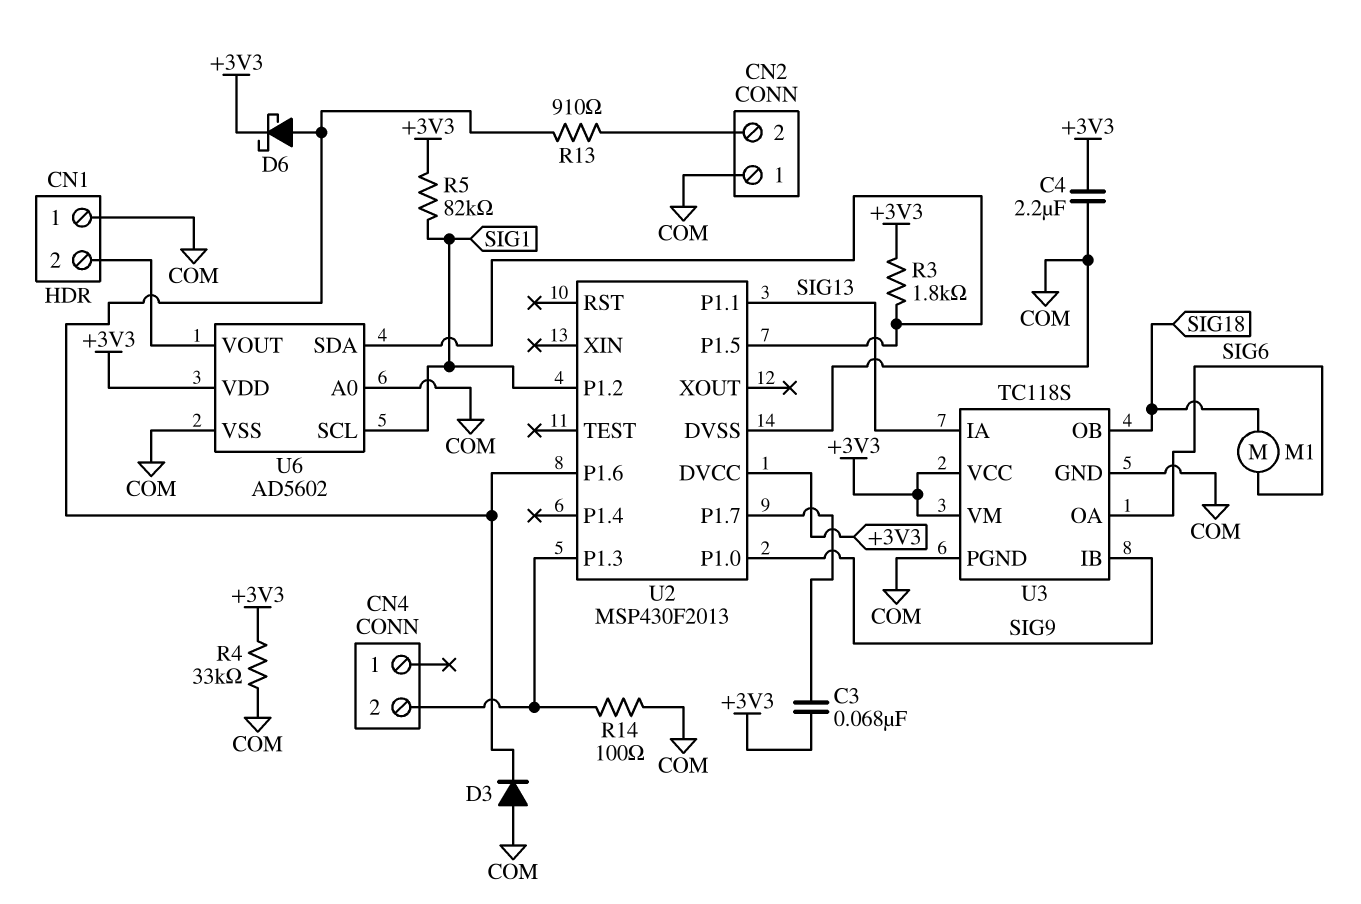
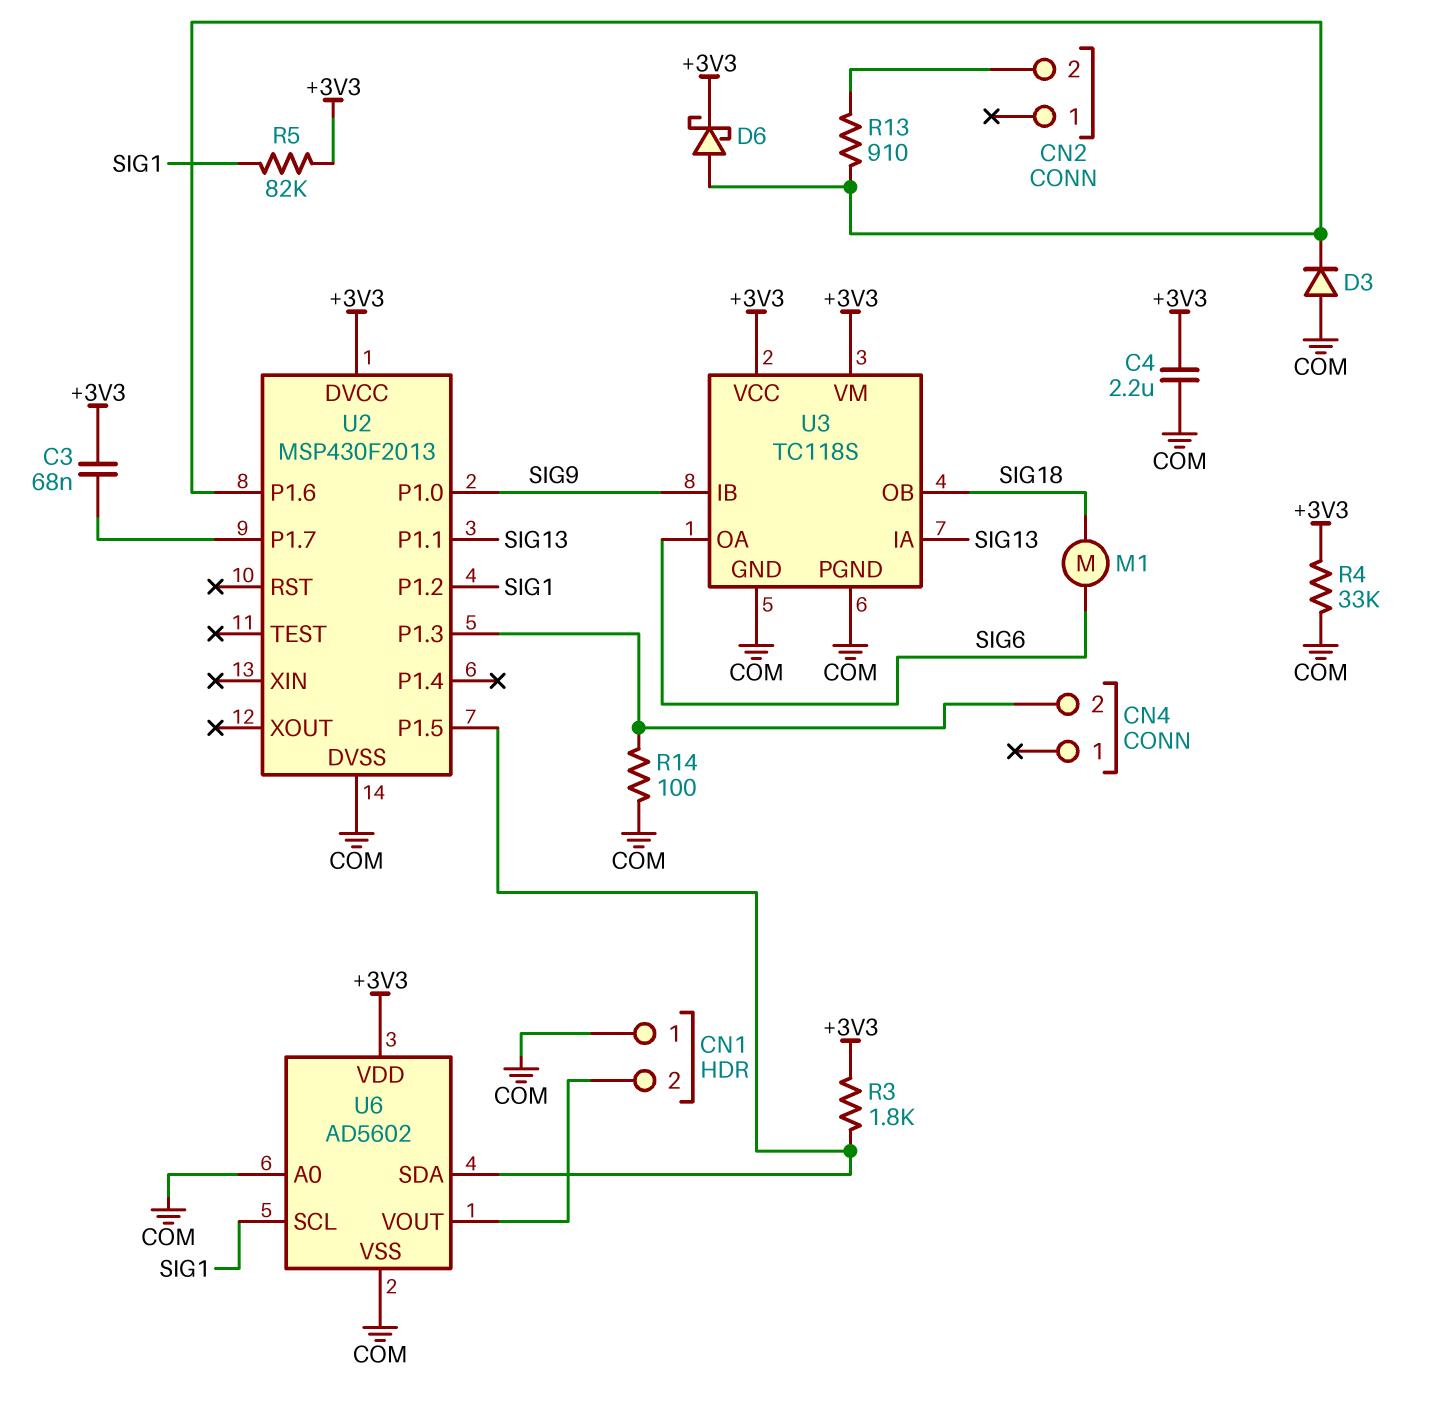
CN2 pin 1: COM -> none

